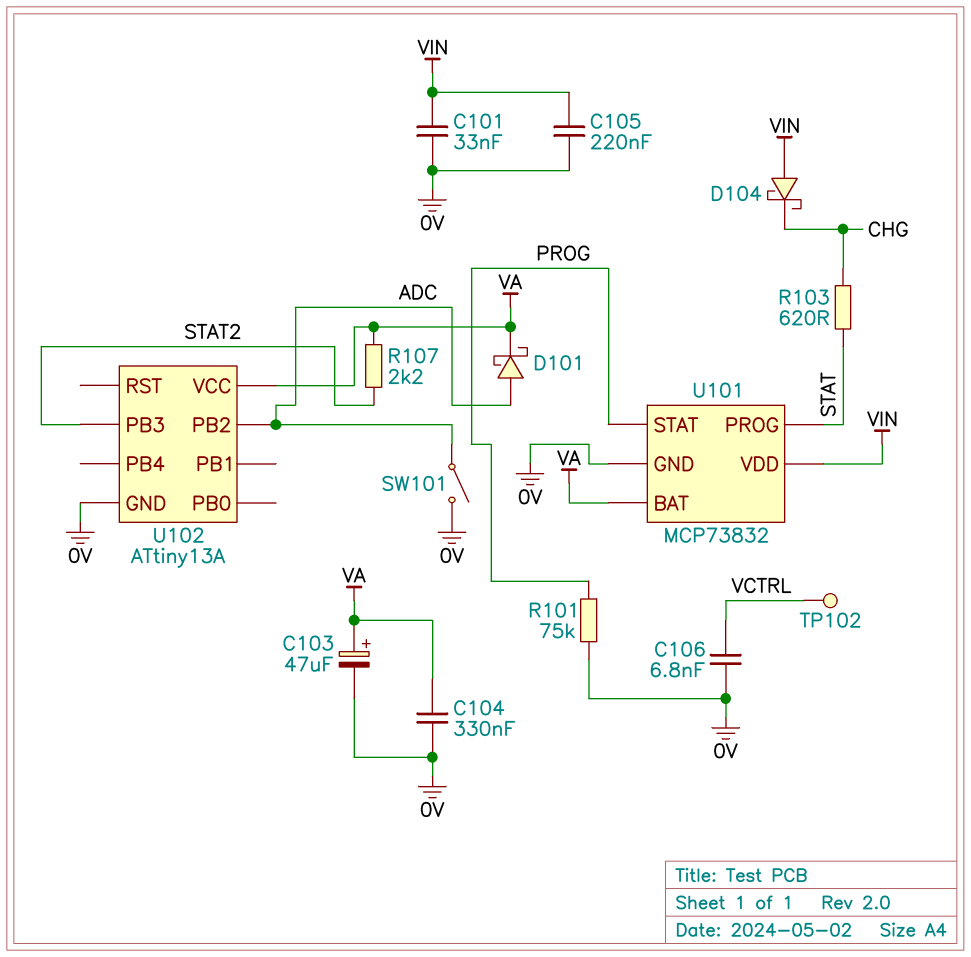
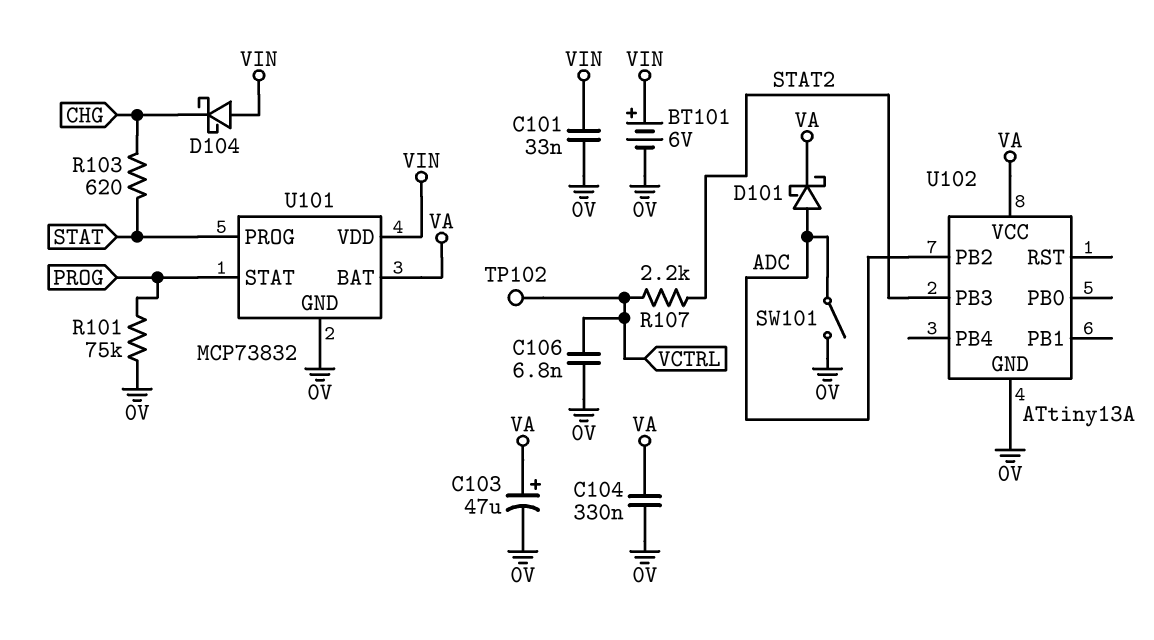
BT101: none -> 6V (plus VIN, minus 0V)
C105: 220nF (0V, VIN) -> none
R107: 2.2k (STAT2, VA) -> 2.2k (STAT2, VCTRL)

